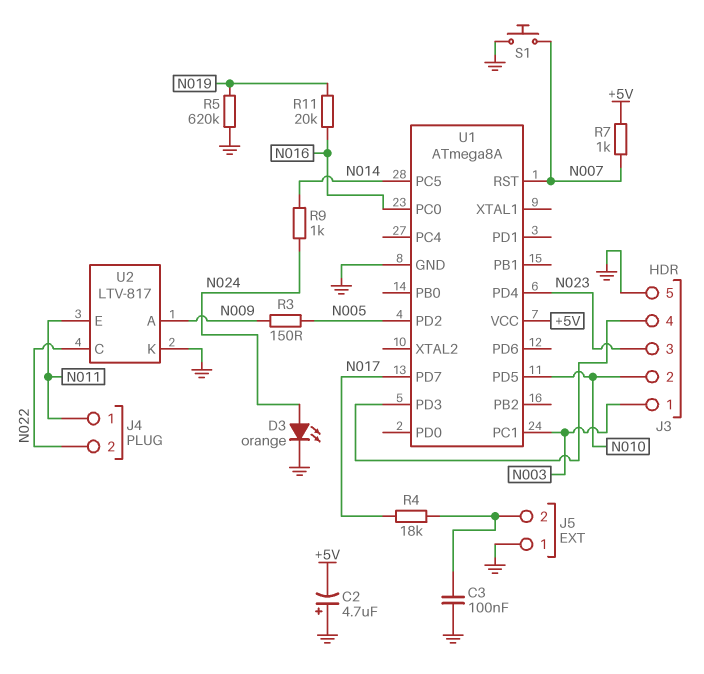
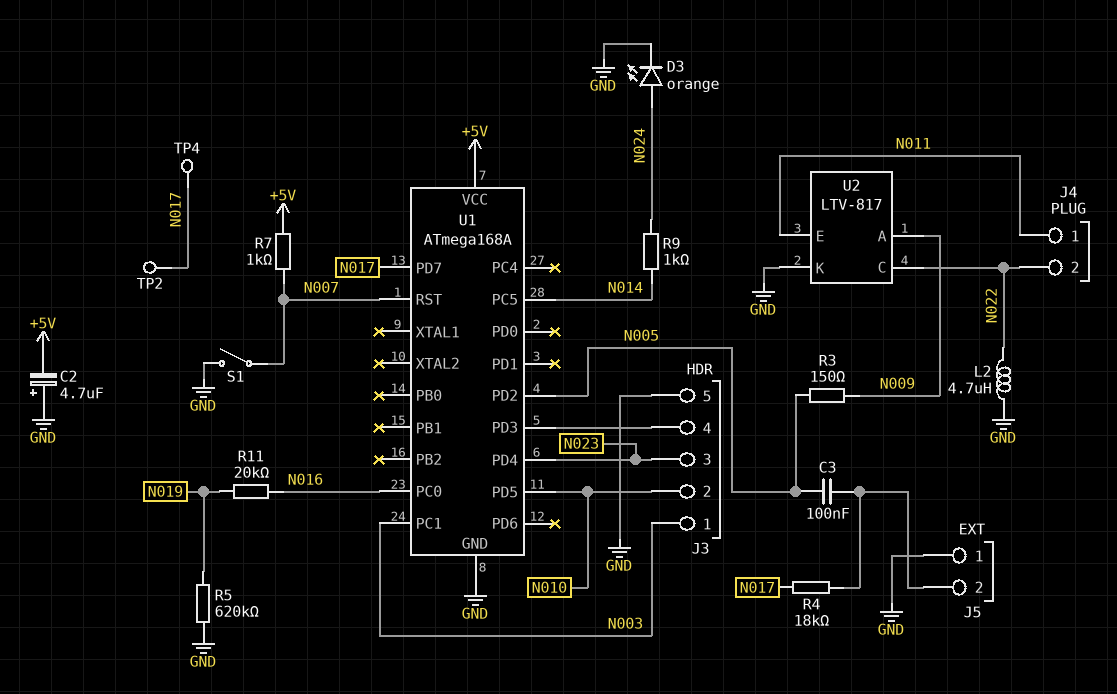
C3: 100nF (GND, J5/2) -> 100nF (J5/2, N005)
L2: none -> 4.7uH (GND, N022)
S1: button (GND, N007) -> switch (GND, N007)
TP2: none -> test point (N017)
TP4: none -> test point (N017)
U1: ATmega8A -> ATmega168A

